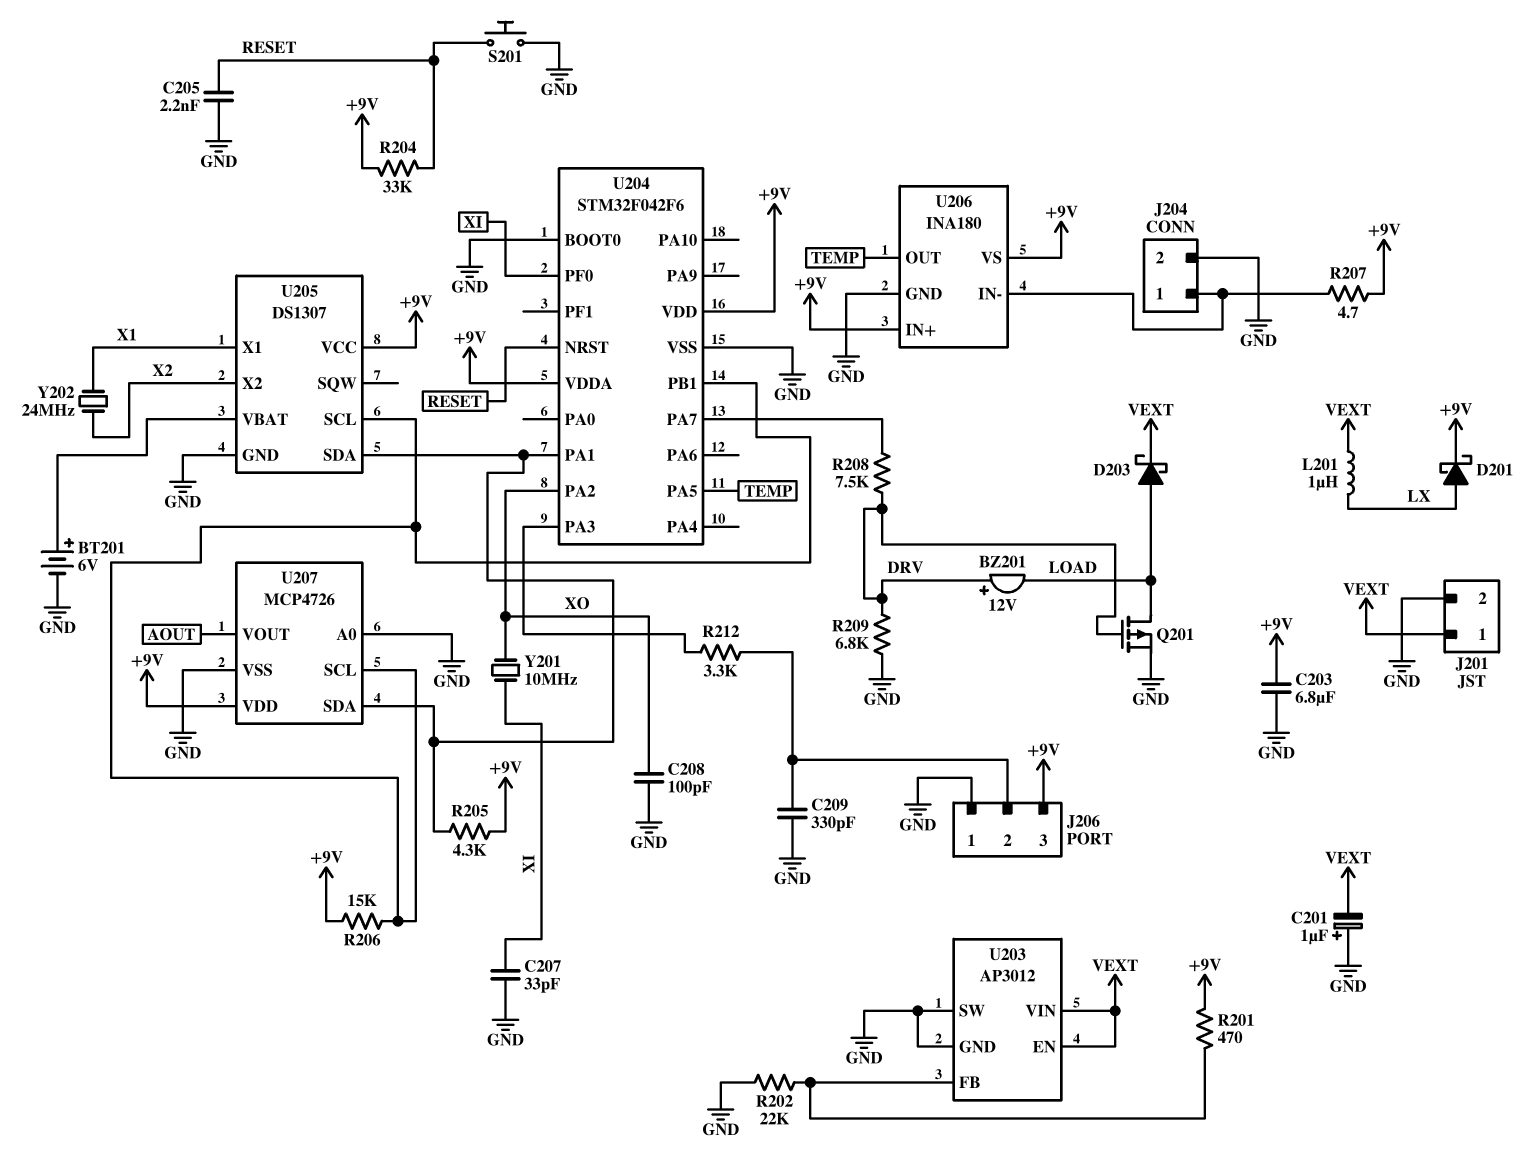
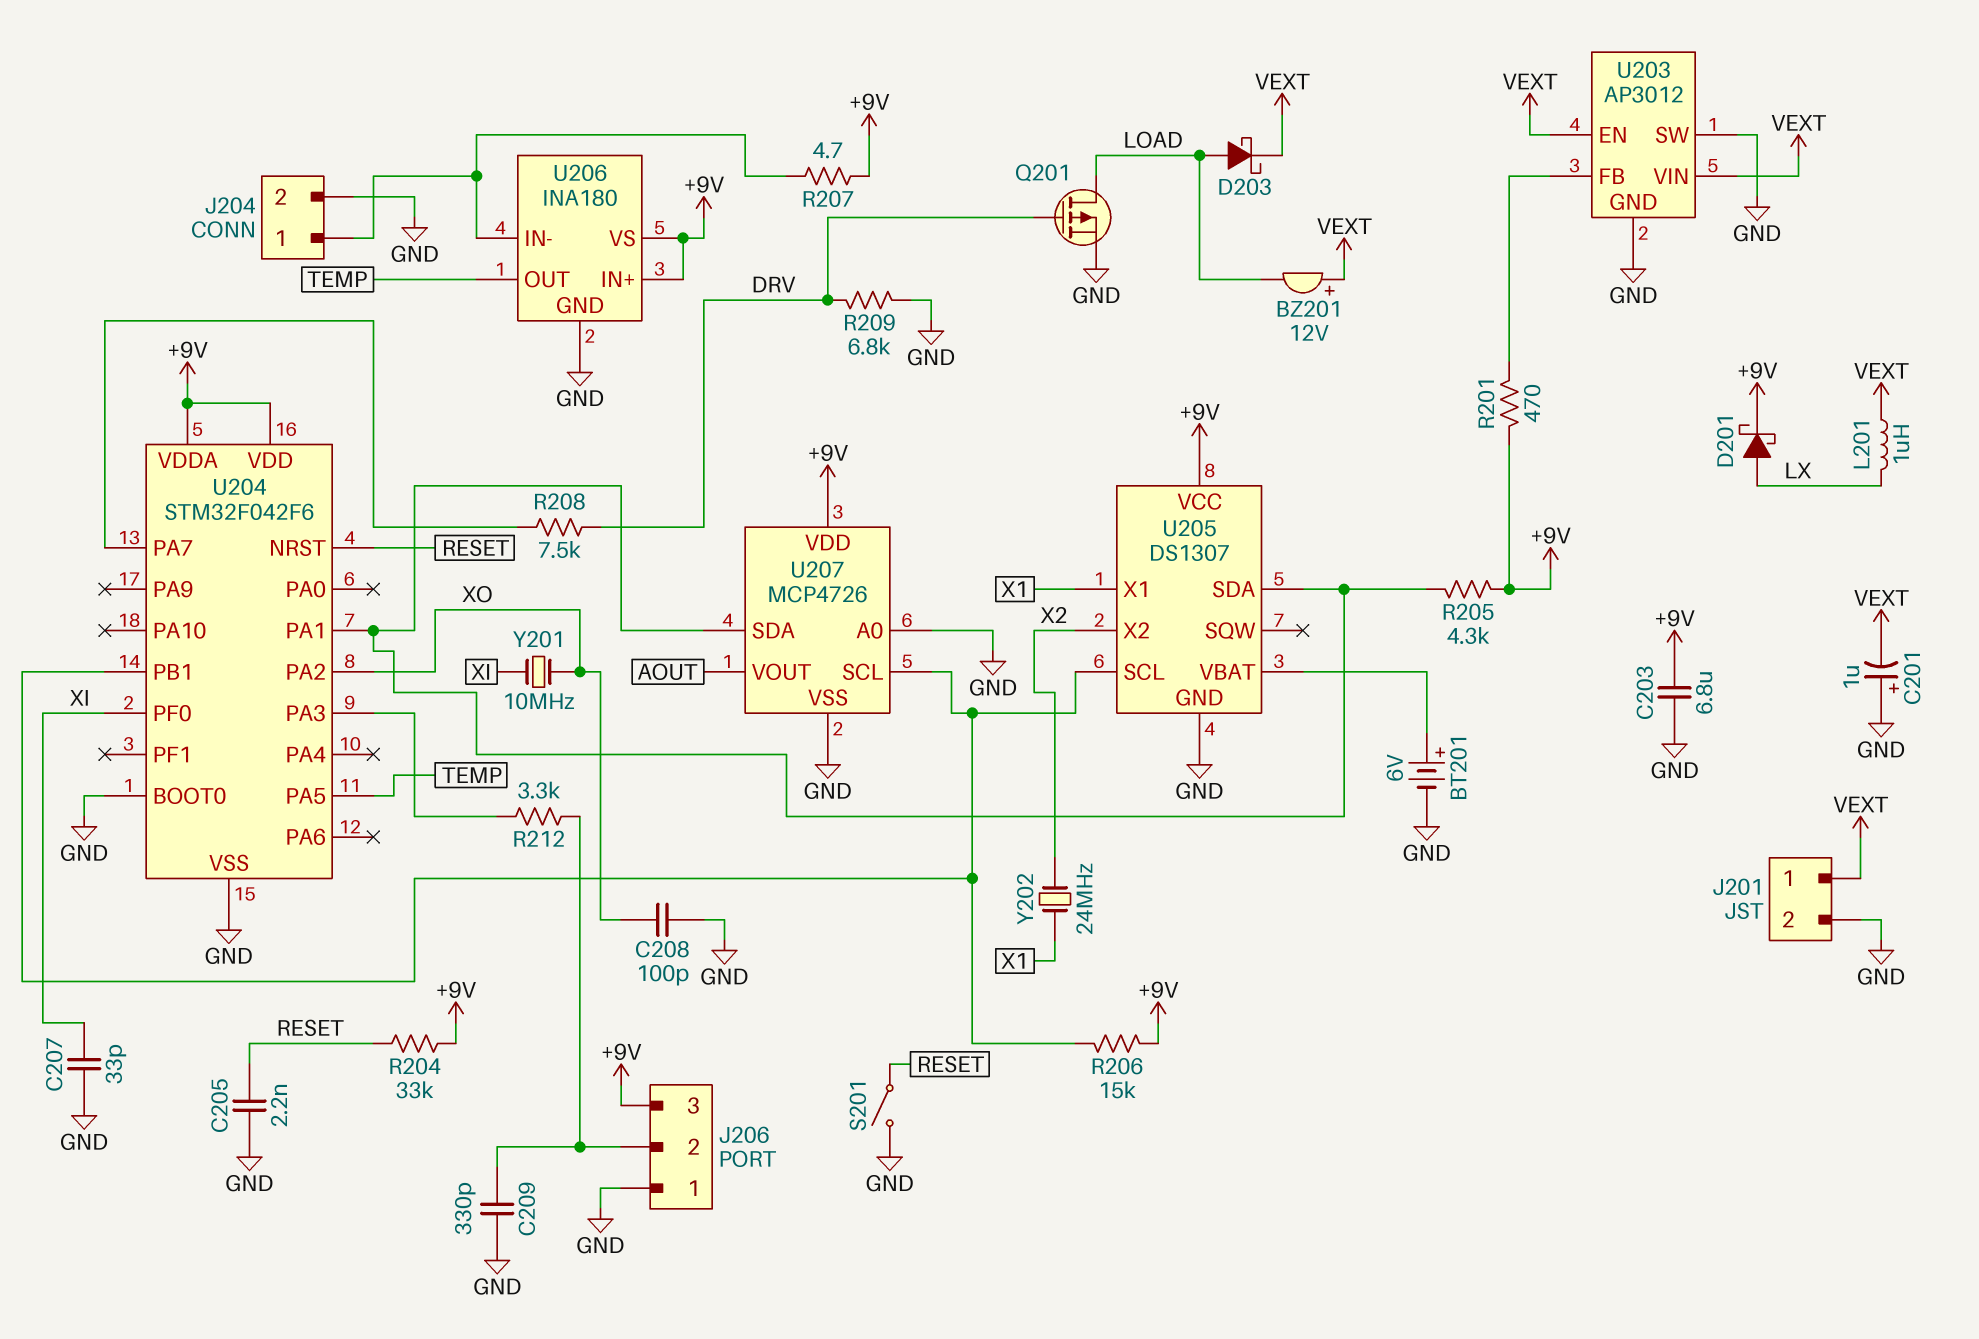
BZ201: buzzer 12V (plus DRV, minus LOAD) -> buzzer 12V (plus VEXT, minus LOAD)
R202: 22k (GND, U203/FB) -> none
S201: button (GND, RESET) -> switch (GND, RESET)

